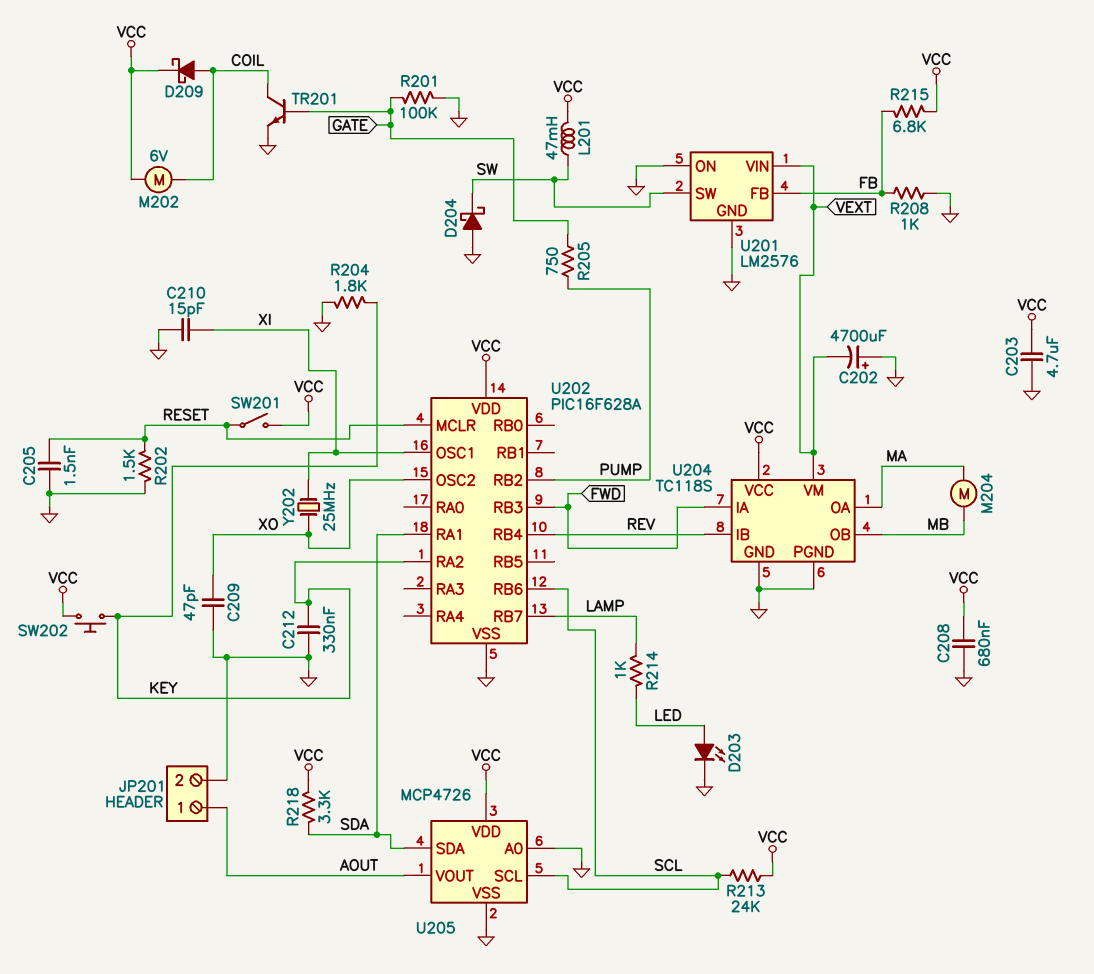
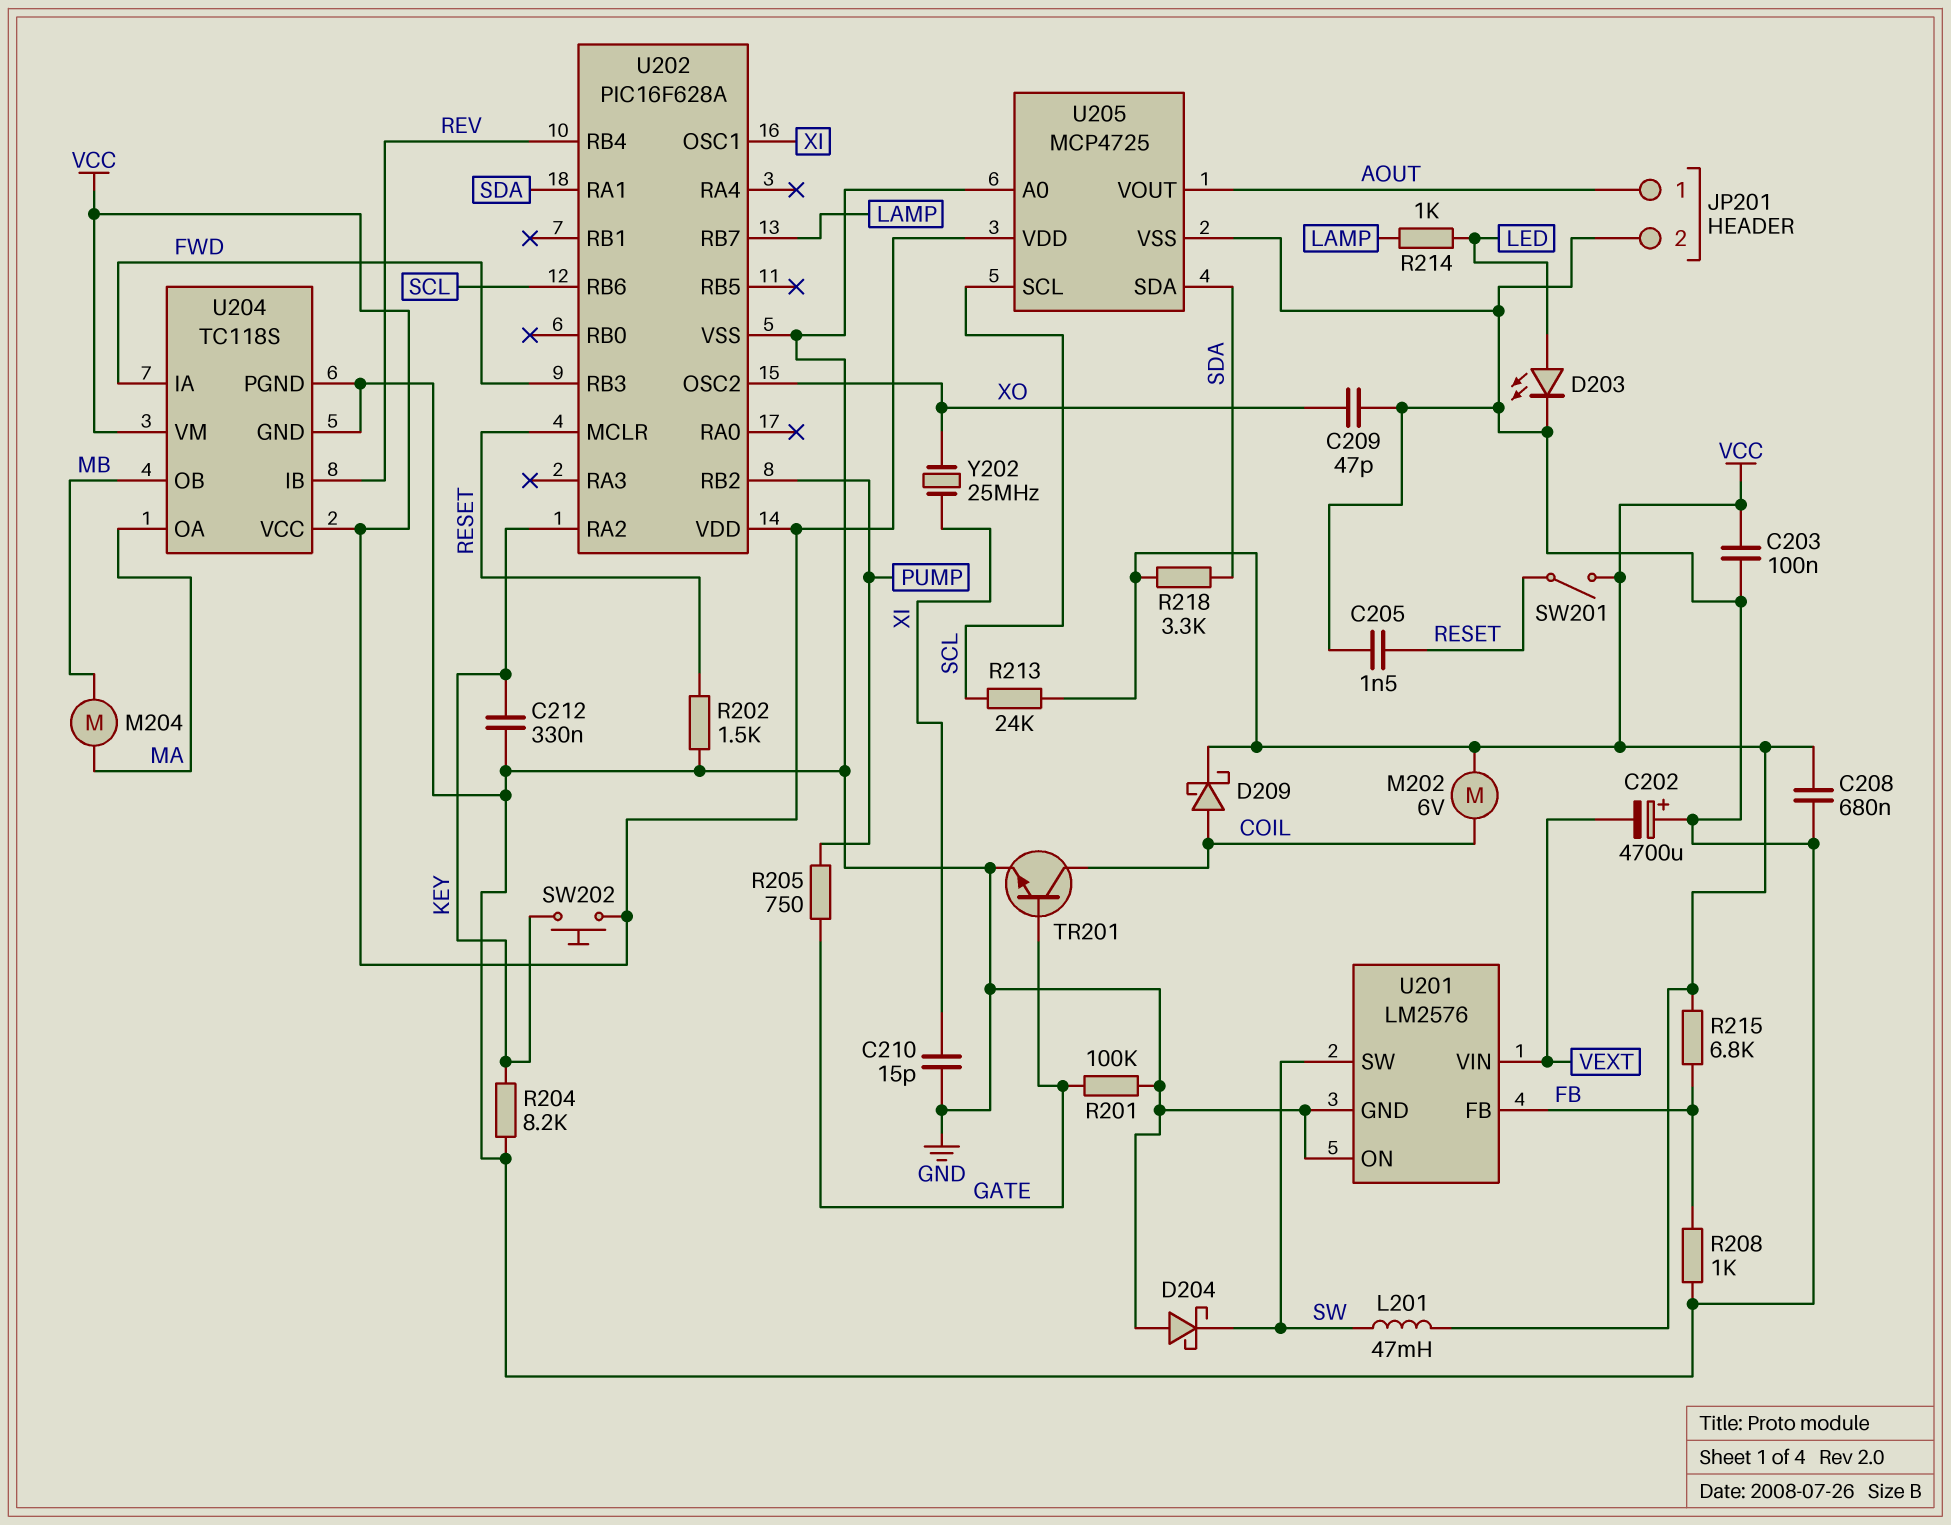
C203: 4.7uF (GND, VCC) -> 100nF (GND, VCC)
R204: 1.8k (GND, KEY) -> 8.2k (GND, KEY)
U204 pin VM: VEXT -> VCC
U205: MCP4726 -> MCP4725

